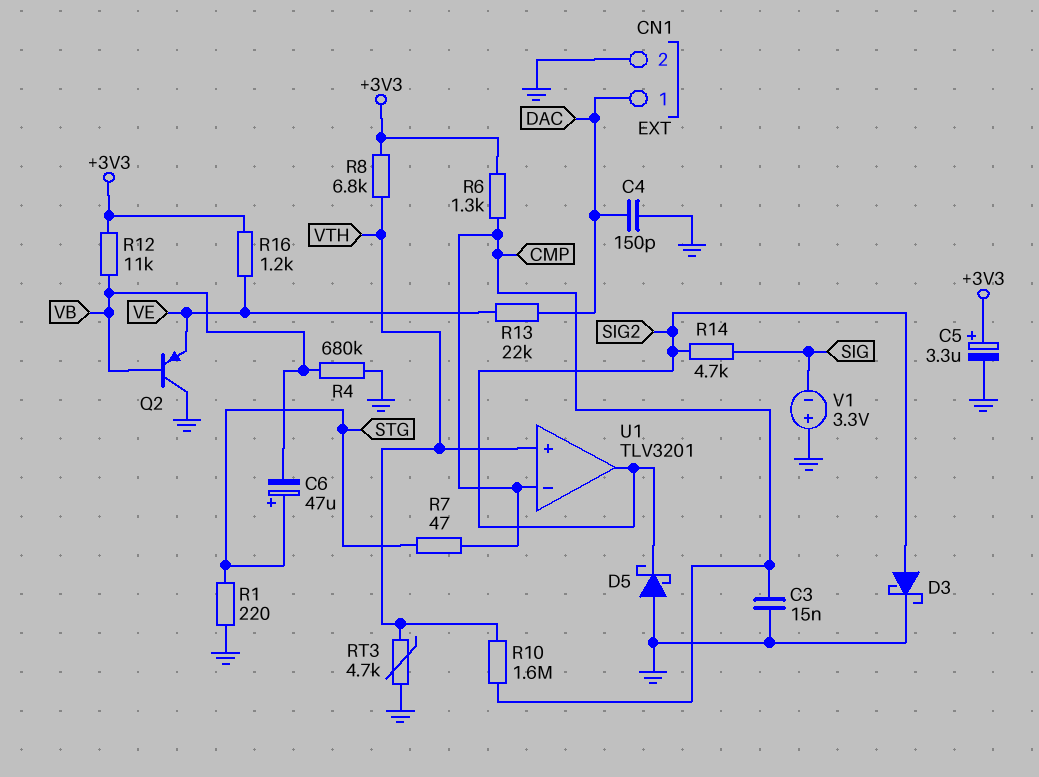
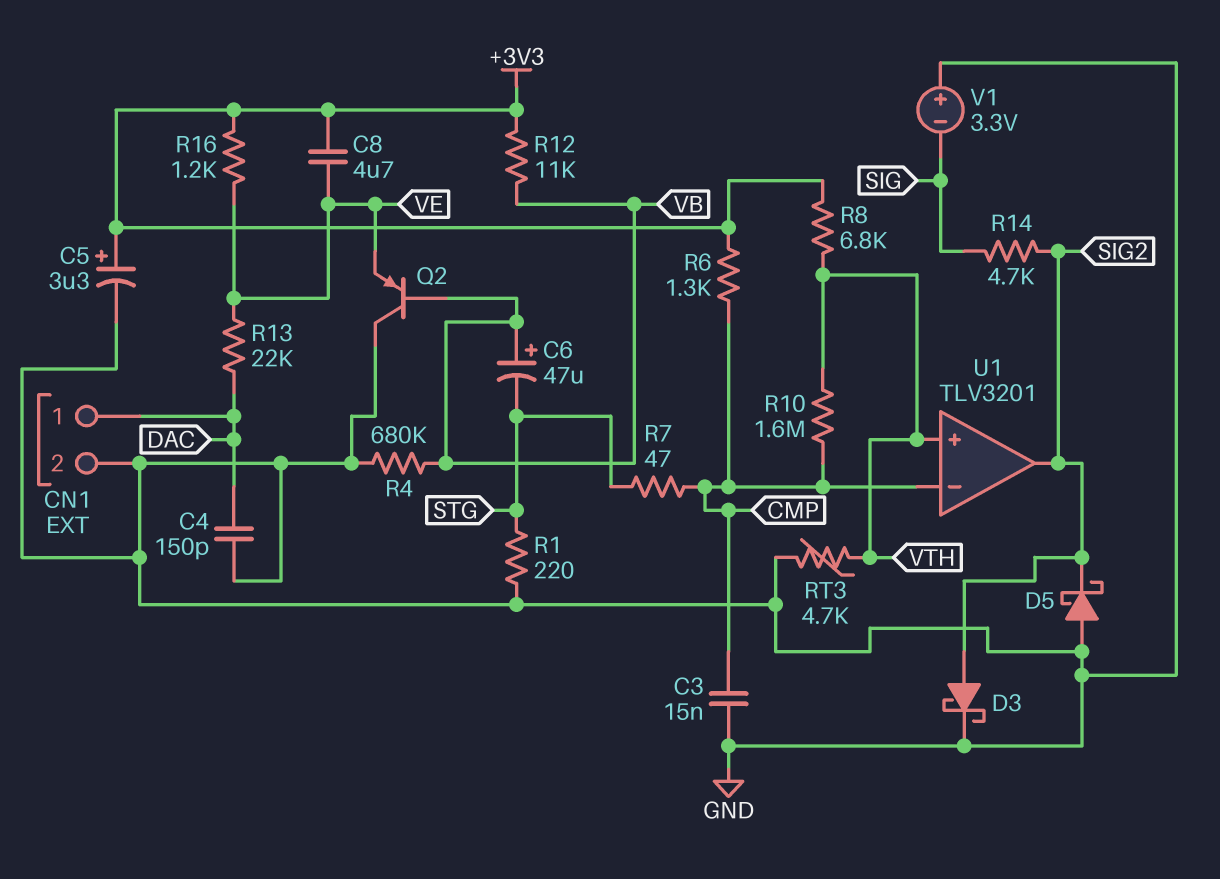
C6: 47uF (plus STG, minus VB) -> 47uF (plus VB, minus STG)
C8: none -> 4.7uF (+3V3, VE)

